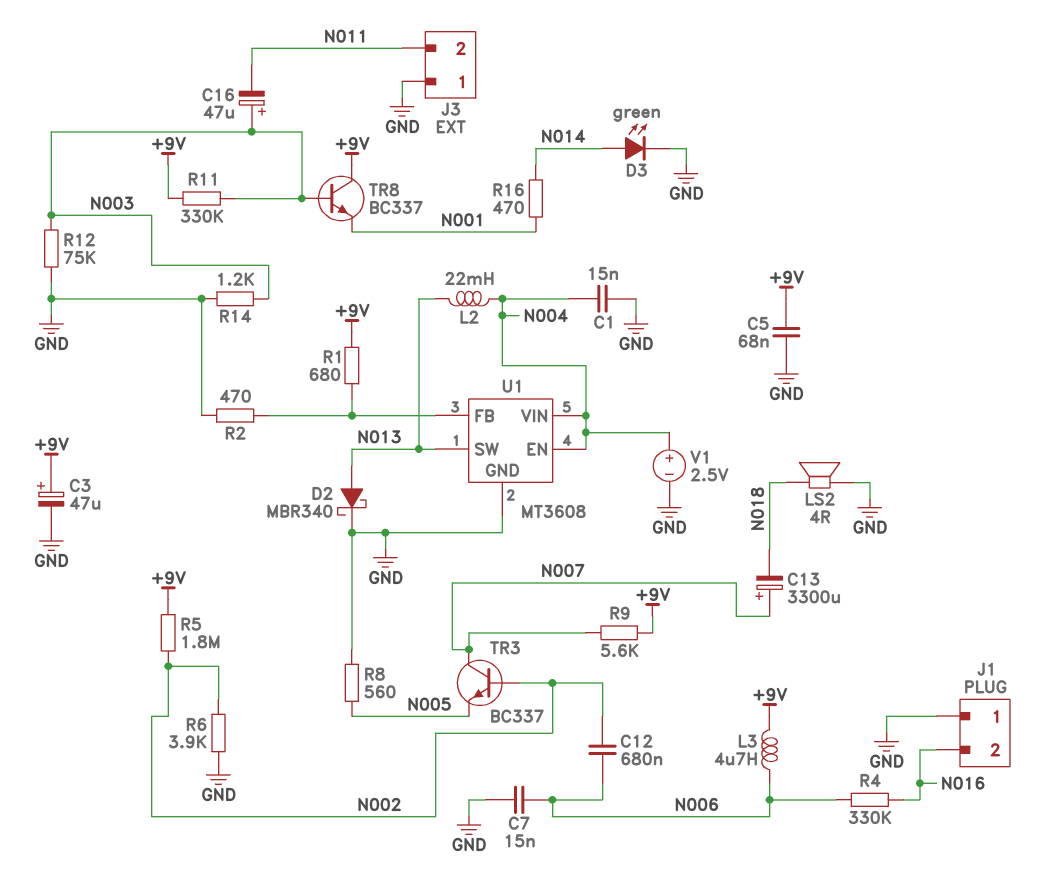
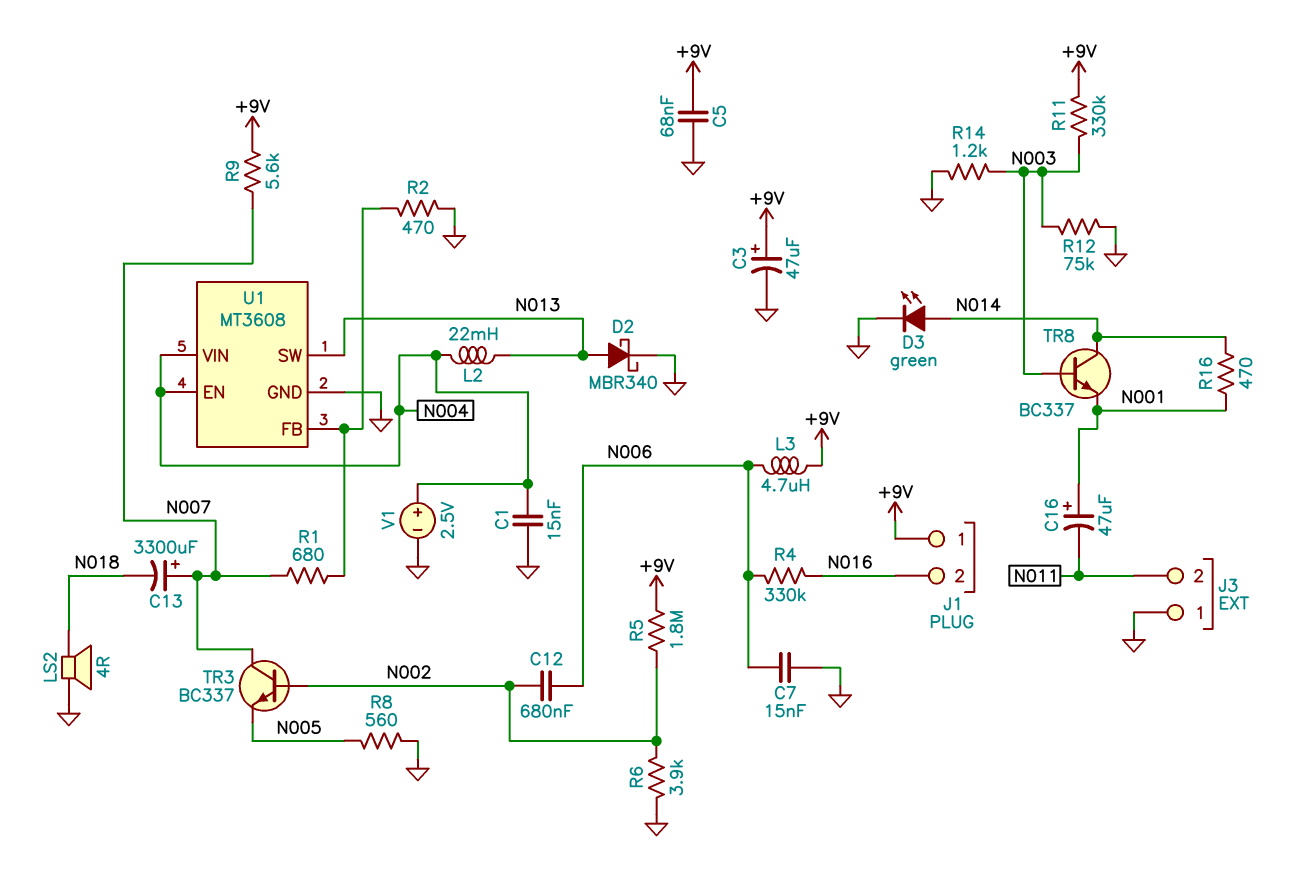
C16: 47uF (plus N003, minus N011) -> 47uF (plus N001, minus N011)
J1 pin 1: GND -> +9V
R1: 680 (+9V, U1/FB) -> 680 (N007, U1/FB)
TR8: NPN BC337 (B N003, C +9V, E N001) -> NPN BC337 (B N003, C N014, E N001)

